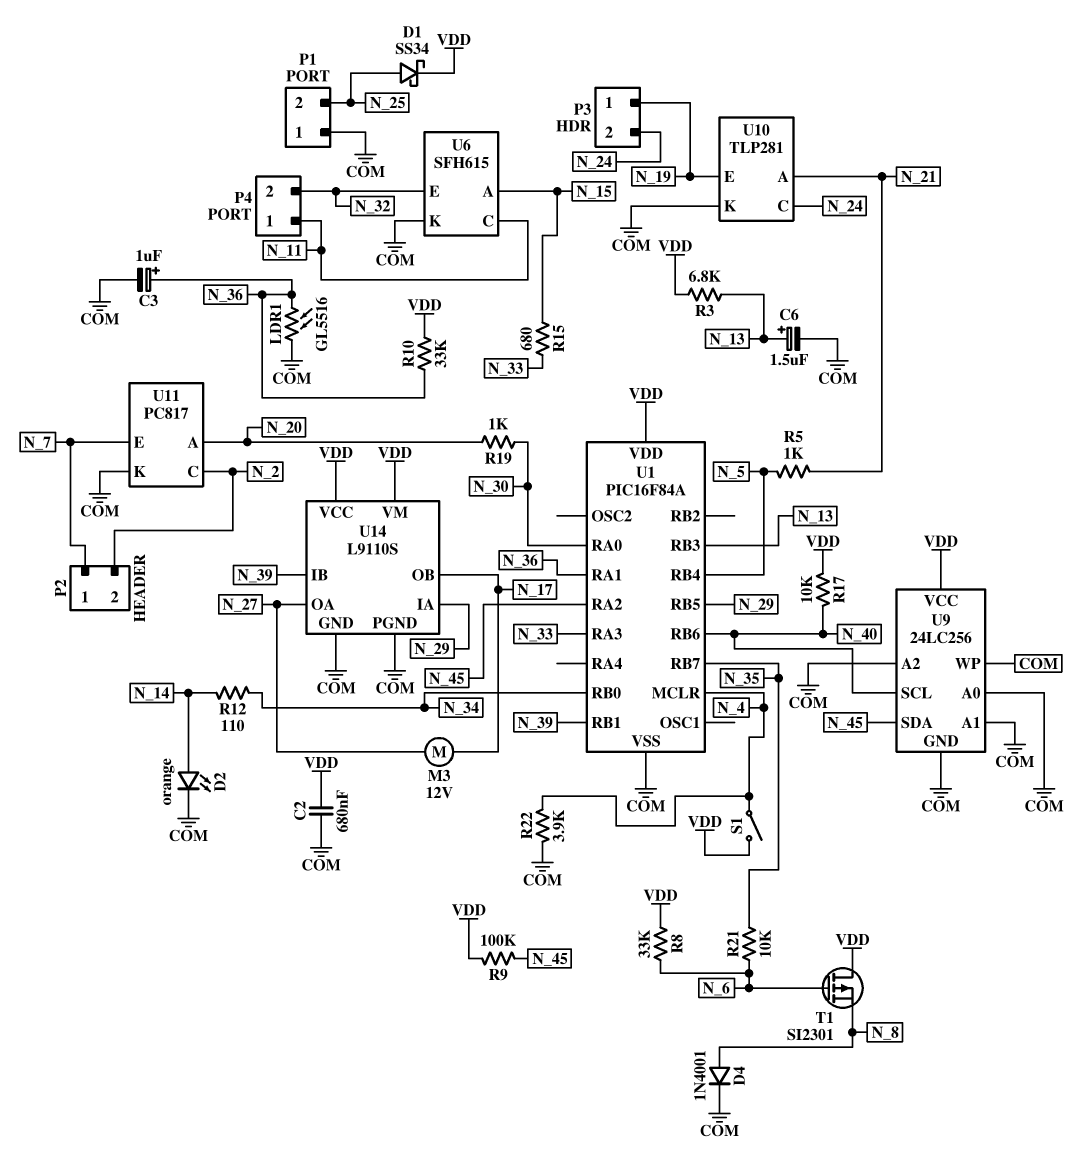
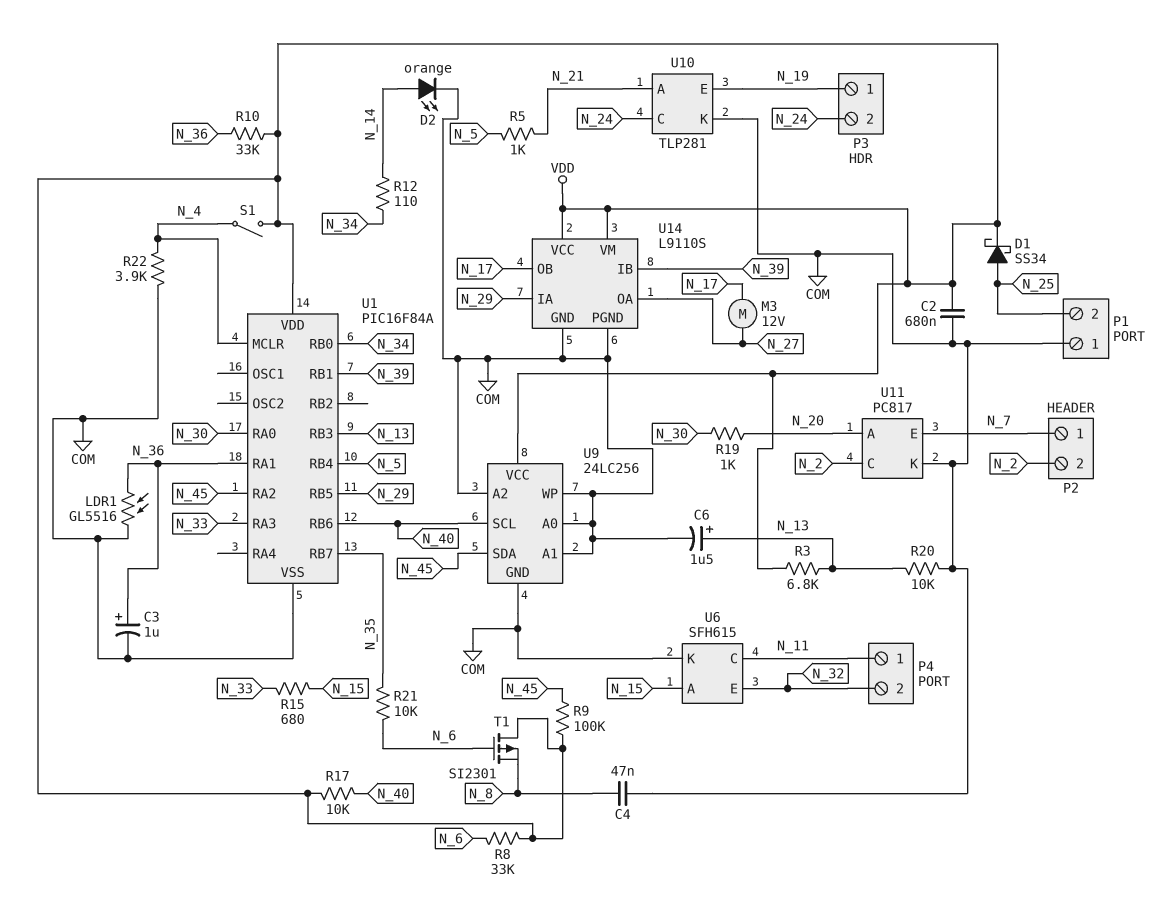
C4: none -> 47nF (COM, N_8)
D4: diode 1N4001 (A N_8, K COM) -> none
R20: none -> 10k (COM, N_13)

